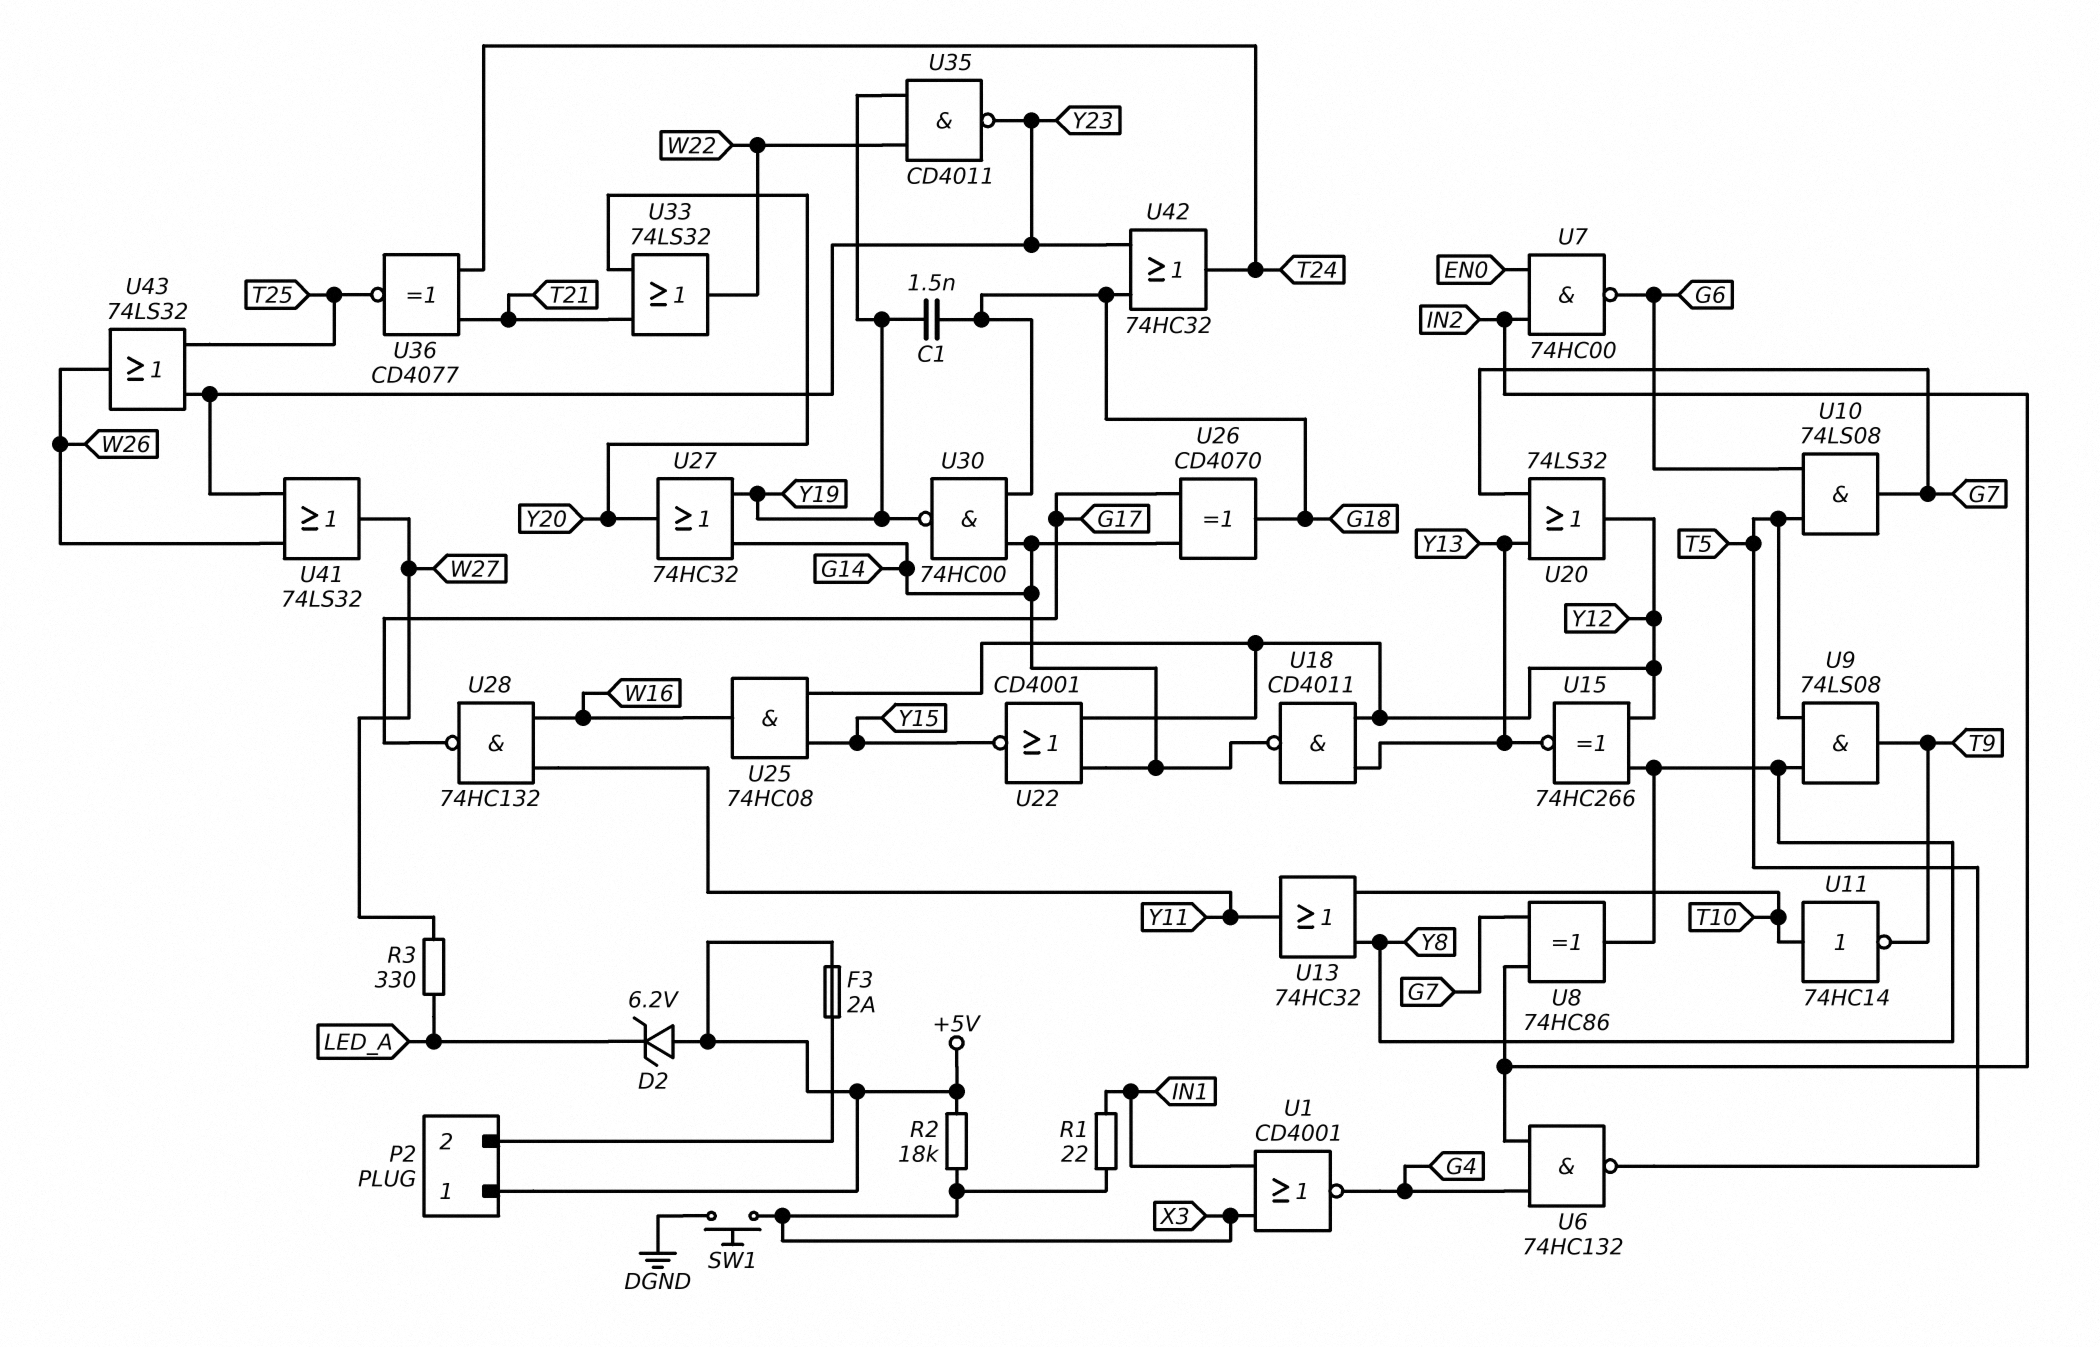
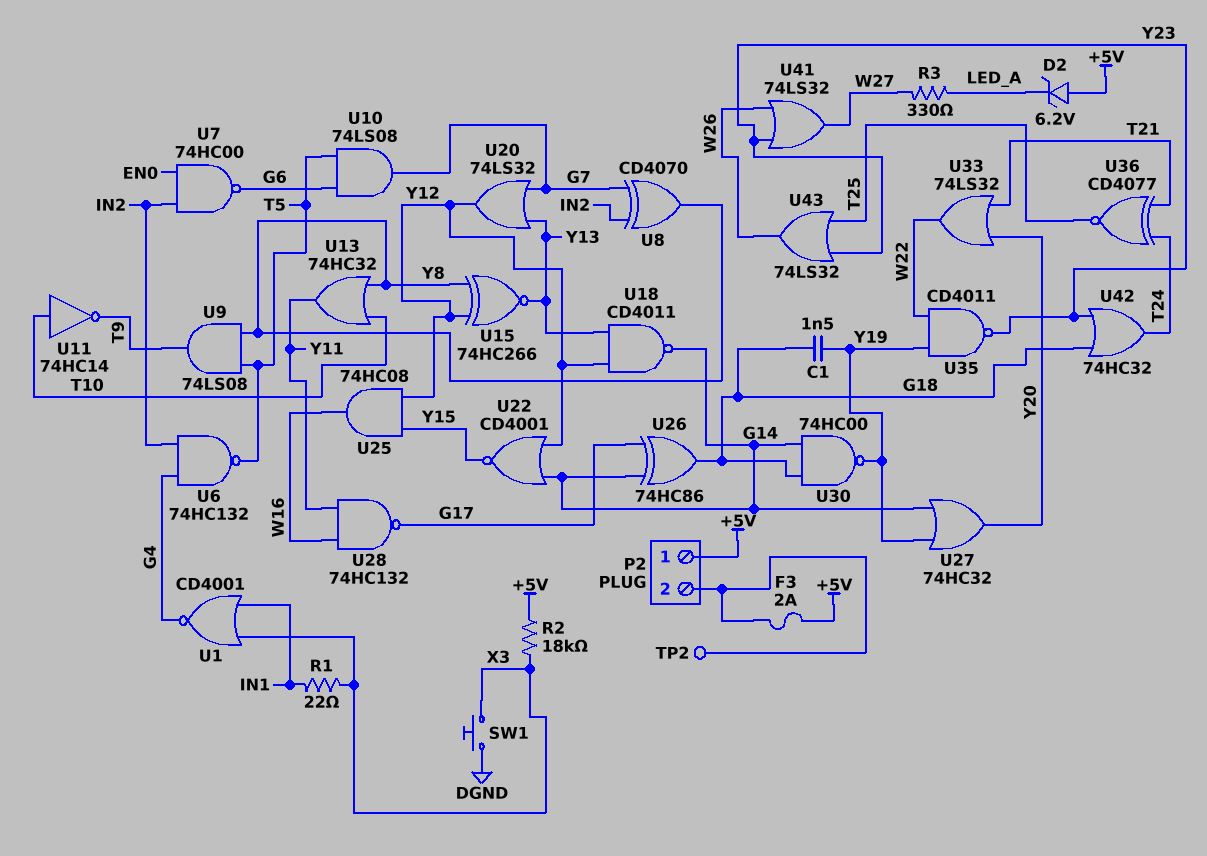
TP2: none -> test point (P2/2)
U8: XOR 74HC86 (in G7, in IN2, out Y8) -> XOR CD4070 (in G7, in IN2, out Y8)
U26: XOR CD4070 (in G14, in G17, out G18) -> XOR 74HC86 (in G14, in G17, out G18)

